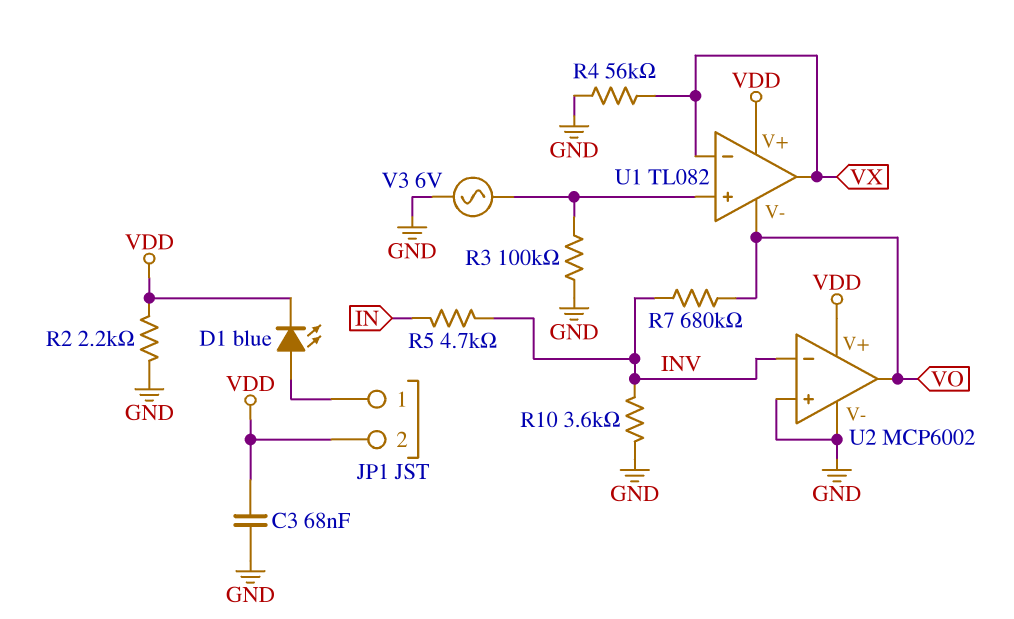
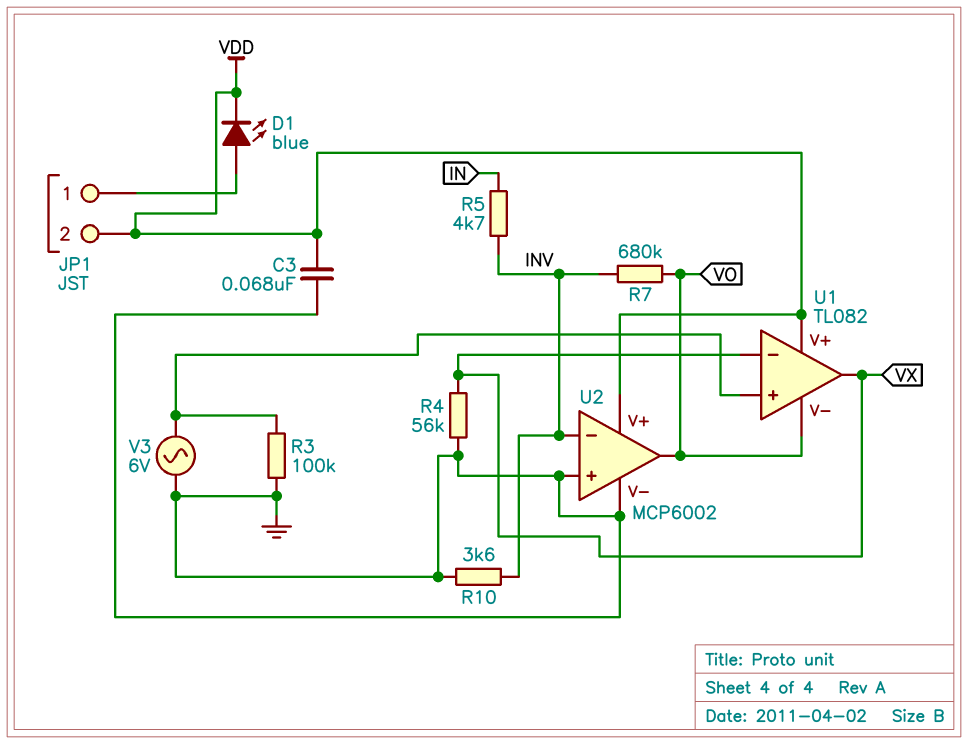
R2: 2.2k (GND, VDD) -> none

